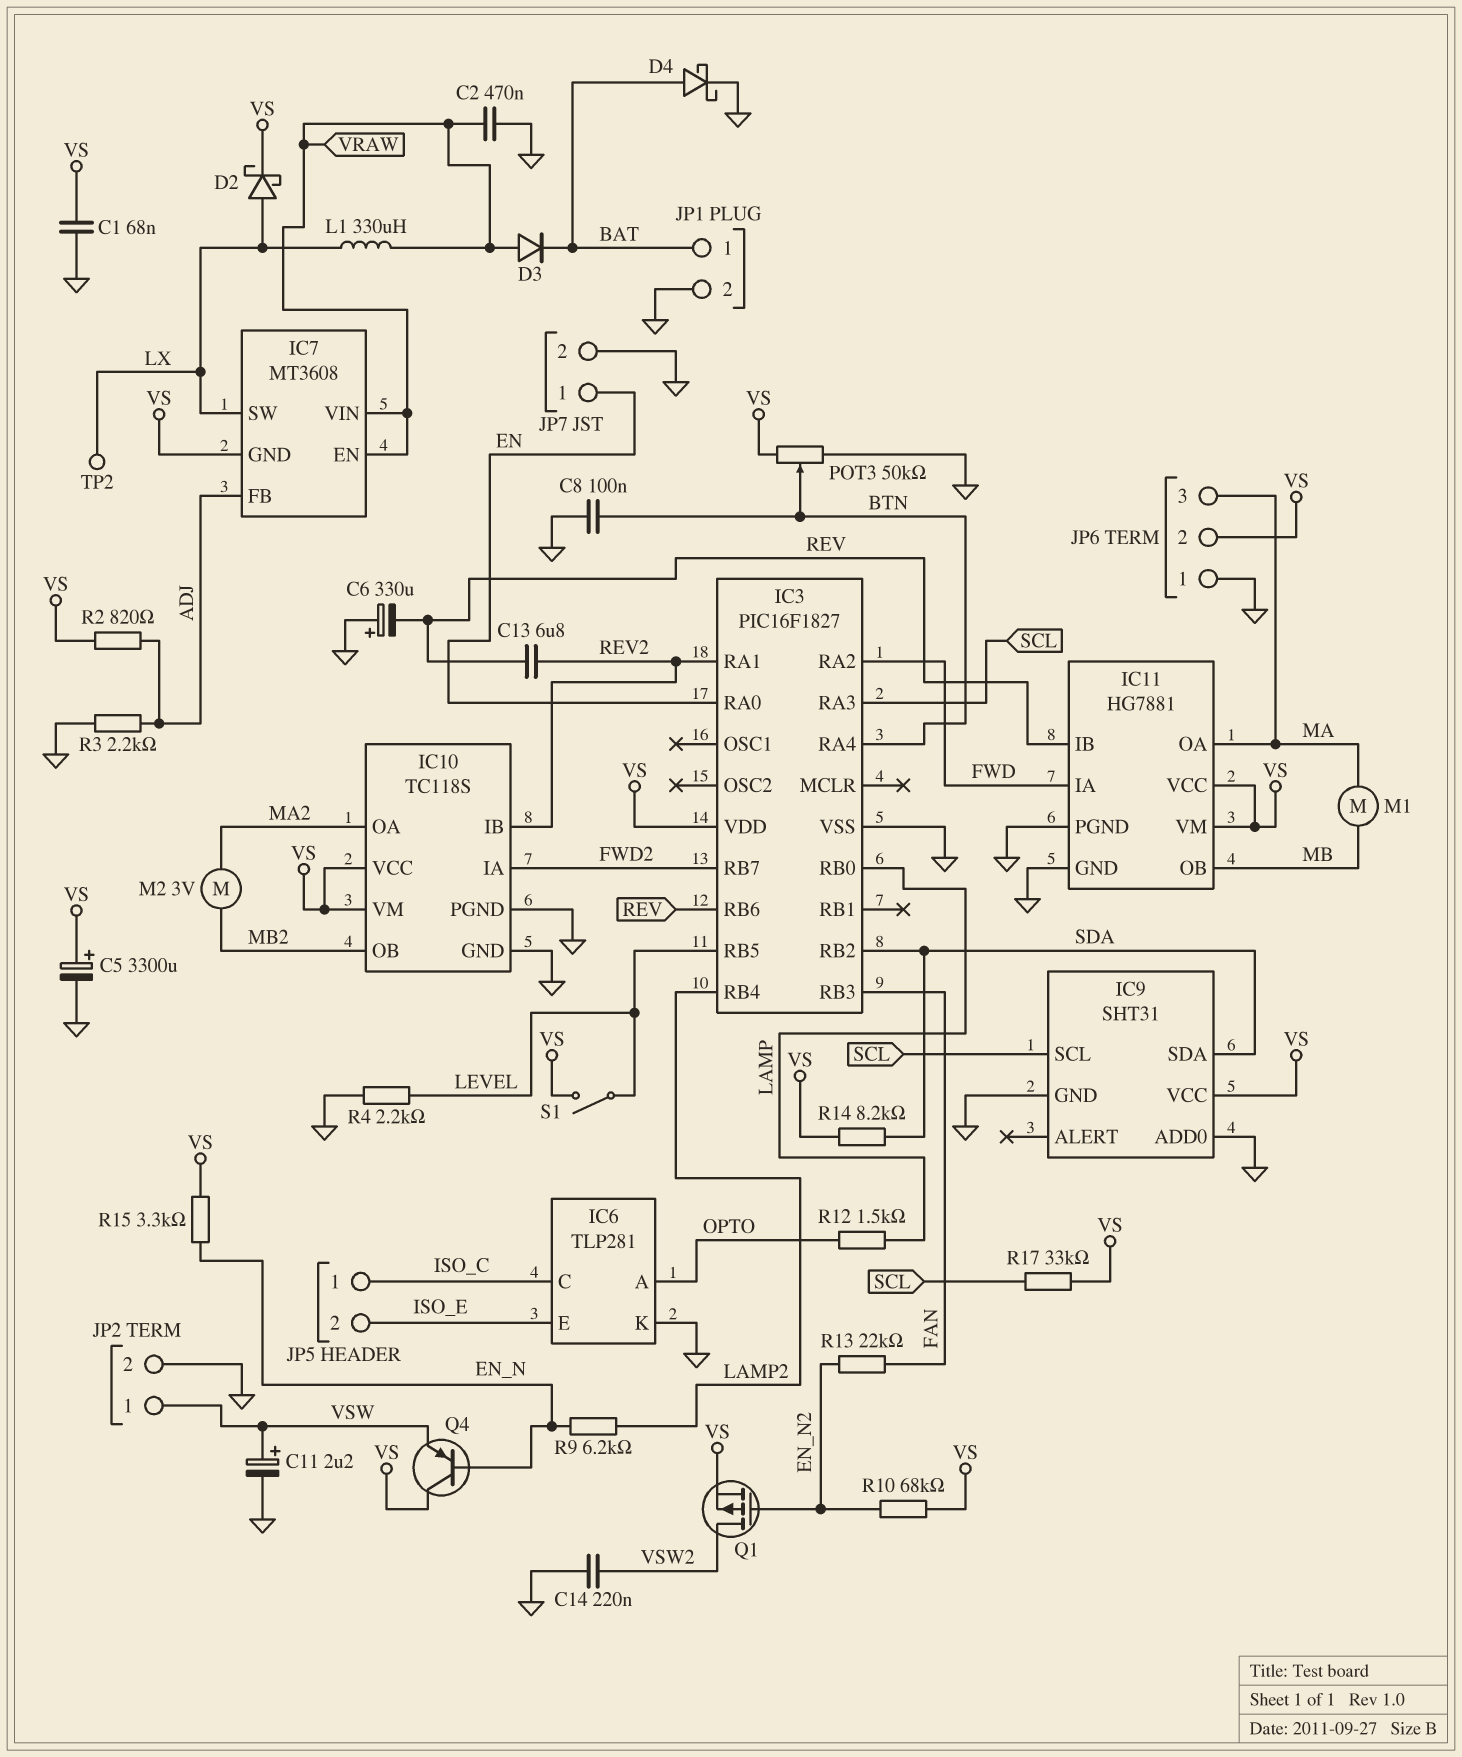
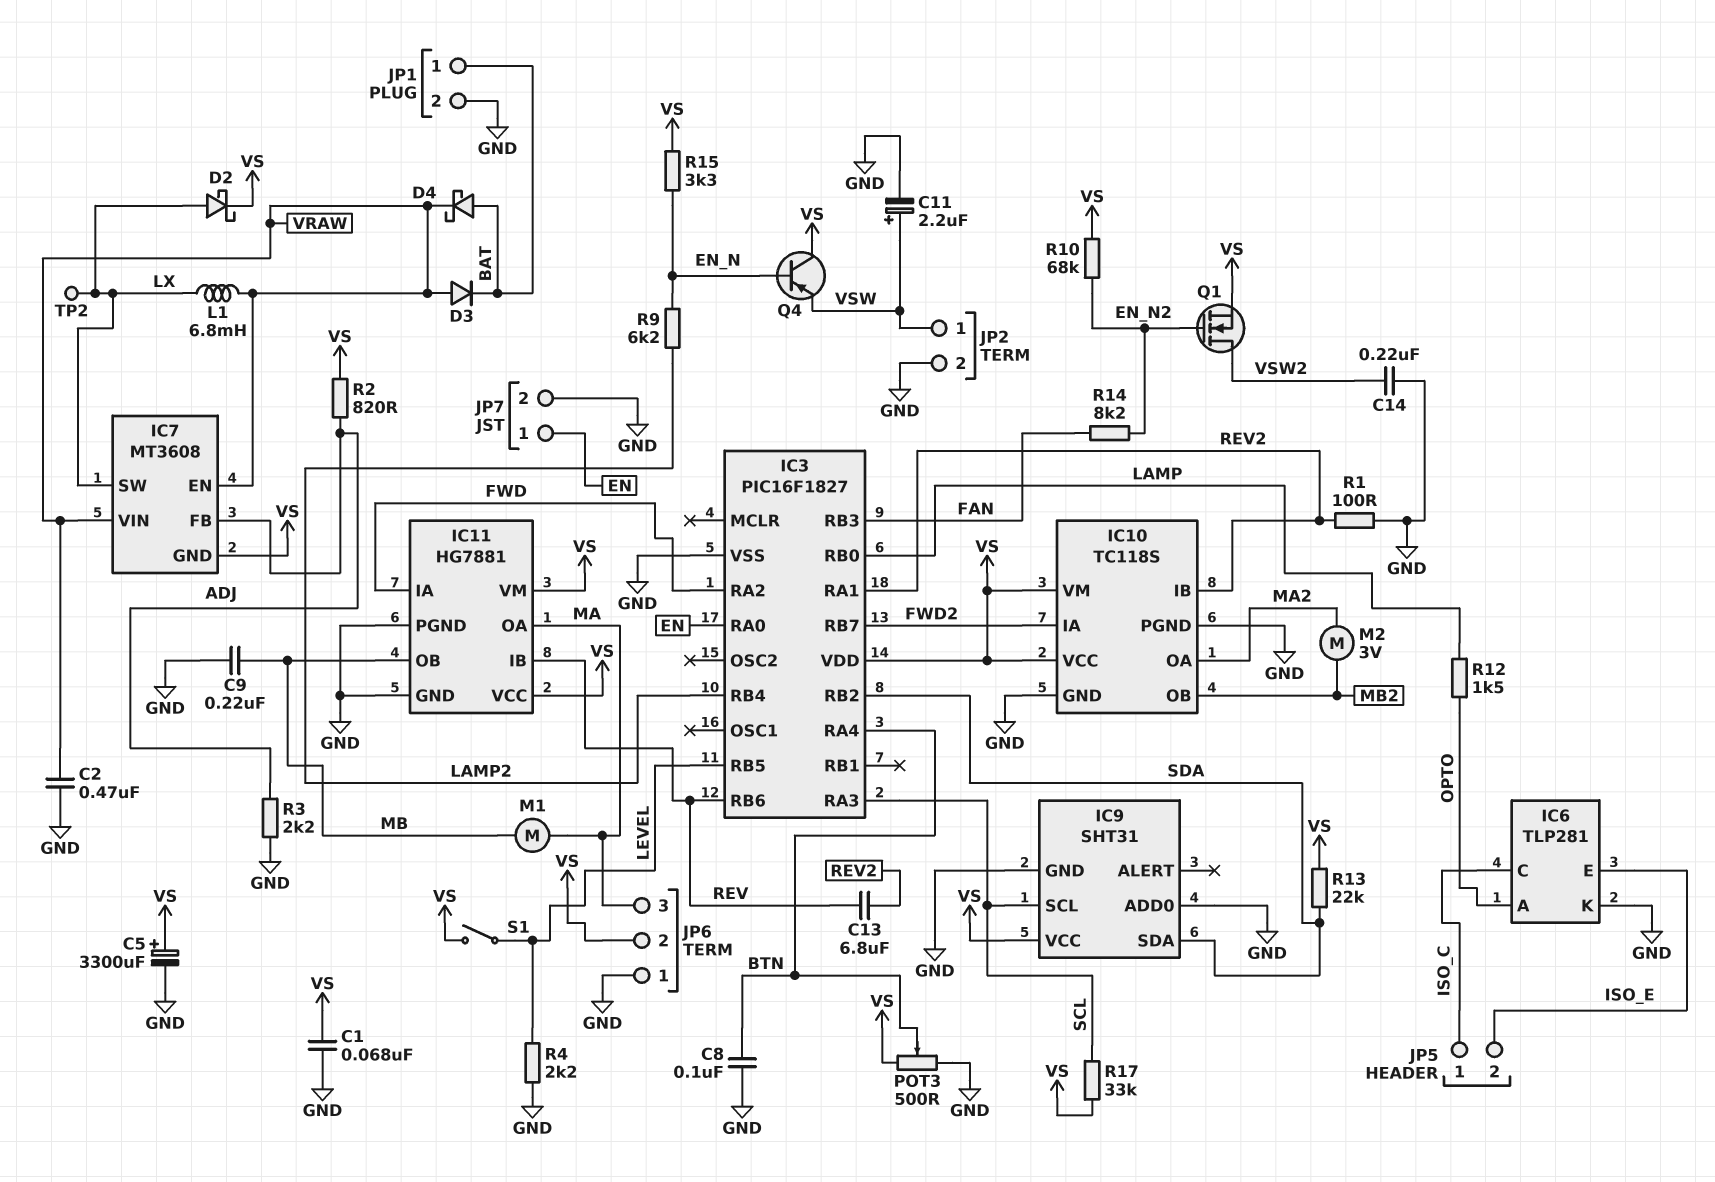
C6: 330uF (plus GND, minus REV) -> none
C9: none -> 220nF (GND, MB)
D4: schottky (A BAT, K GND) -> schottky (A BAT, K VRAW)
L1: 330uH (LX, VRAW) -> 6.8mH (LX, VRAW)
POT3: 50k (GND, VS, wiper BTN) -> 500 (GND, VS, wiper BTN)
Q1: PMOS (G EN_N2, D VSW2, S VS) -> NMOS (G EN_N2, D VSW2, S VS)
R1: none -> 100 (GND, REV2)
R13: 22k (EN_N2, FAN) -> 22k (SDA, VS)
R14: 8.2k (SDA, VS) -> 8.2k (EN_N2, FAN)

